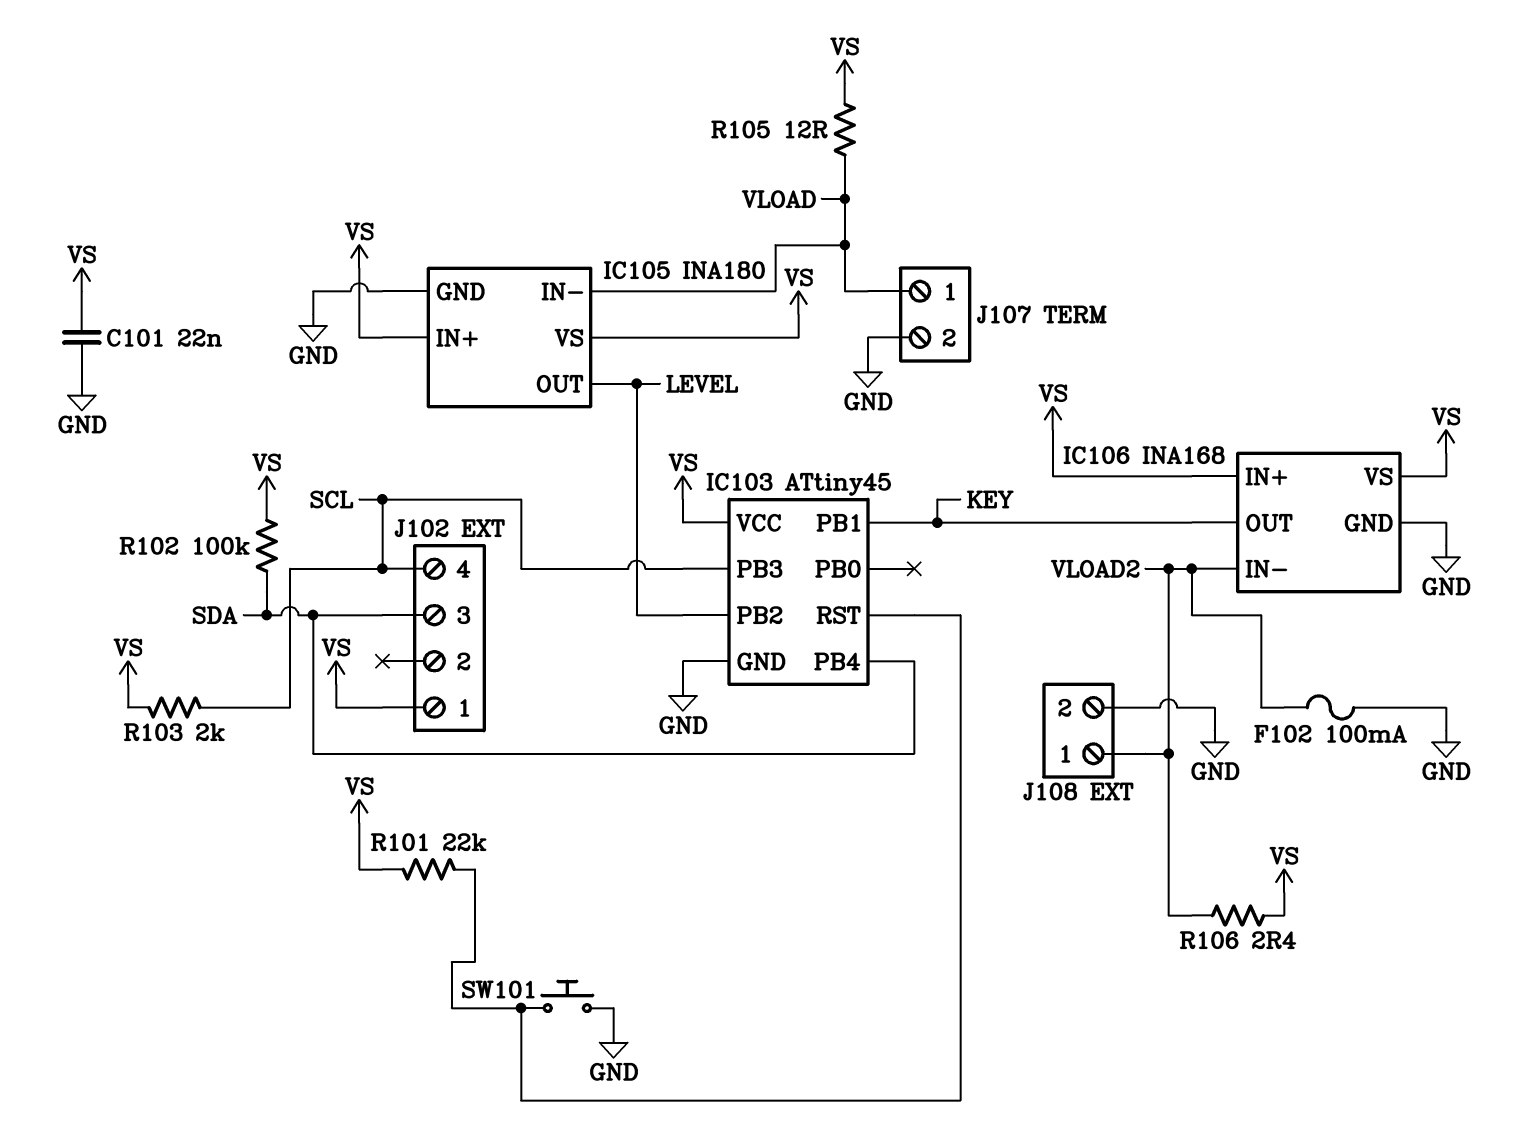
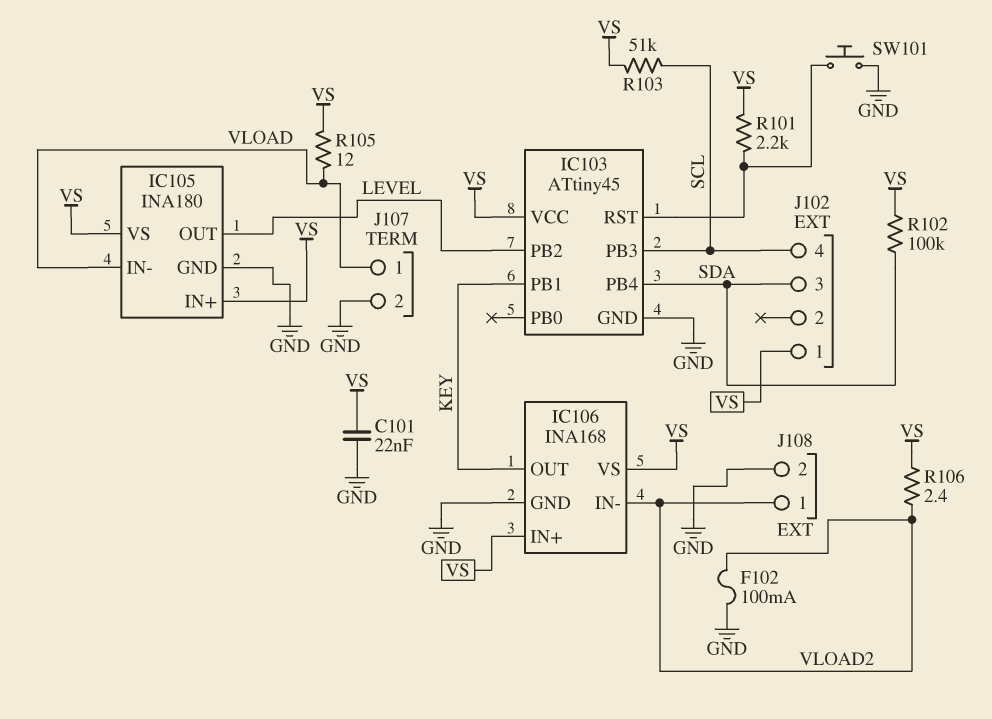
R101: 22k (IC103/RST, VS) -> 2.2k (IC103/RST, VS)
R103: 2k (SCL, VS) -> 51k (SCL, VS)

